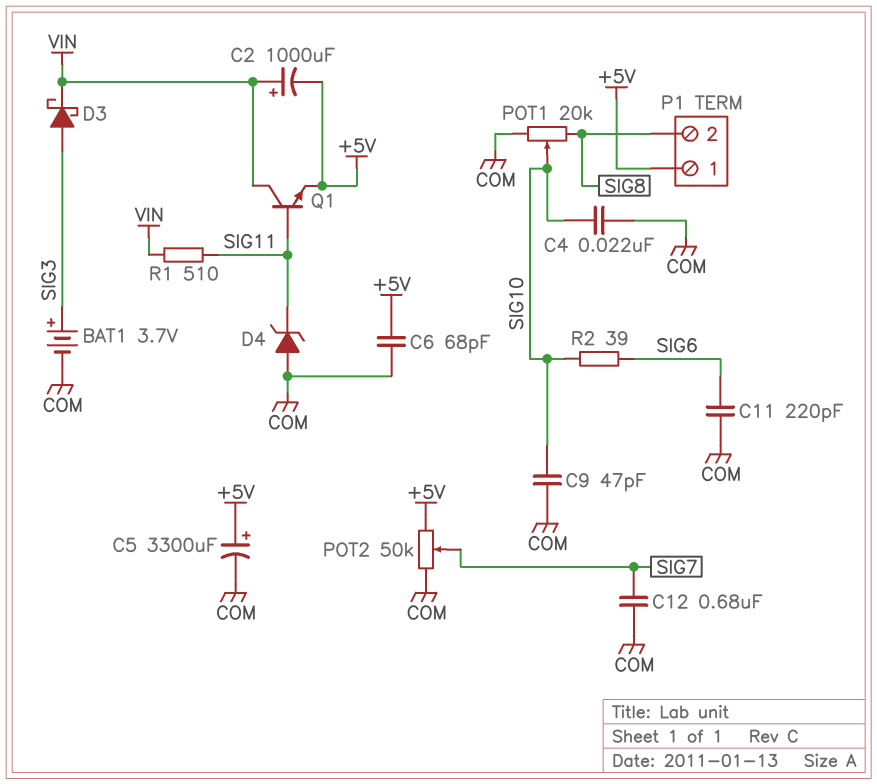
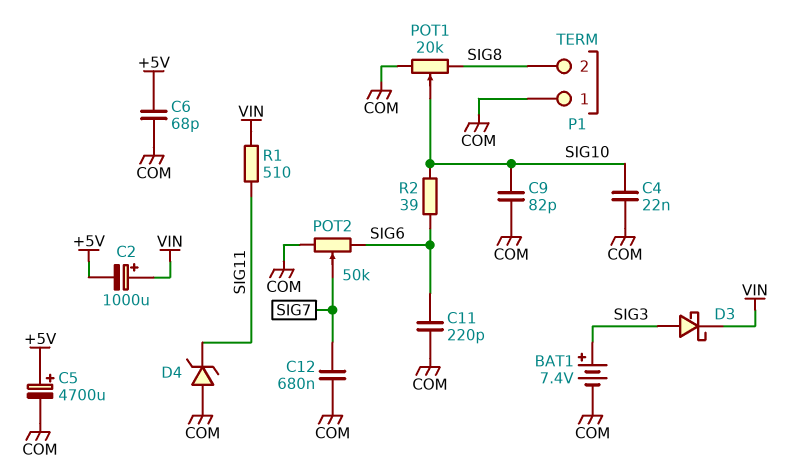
BAT1: 3.7V (plus SIG3, minus COM) -> 7.4V (plus SIG3, minus COM)
C5: 3300uF (plus +5V, minus COM) -> 4700uF (plus +5V, minus COM)
C9: 47pF (COM, SIG10) -> 82pF (COM, SIG10)
P1 pin 1: +5V -> COM
POT2: 50k (+5V, COM, wiper SIG7) -> 50k (COM, SIG6, wiper SIG7)
Q1: NPN (B SIG11, C VIN, E +5V) -> none

